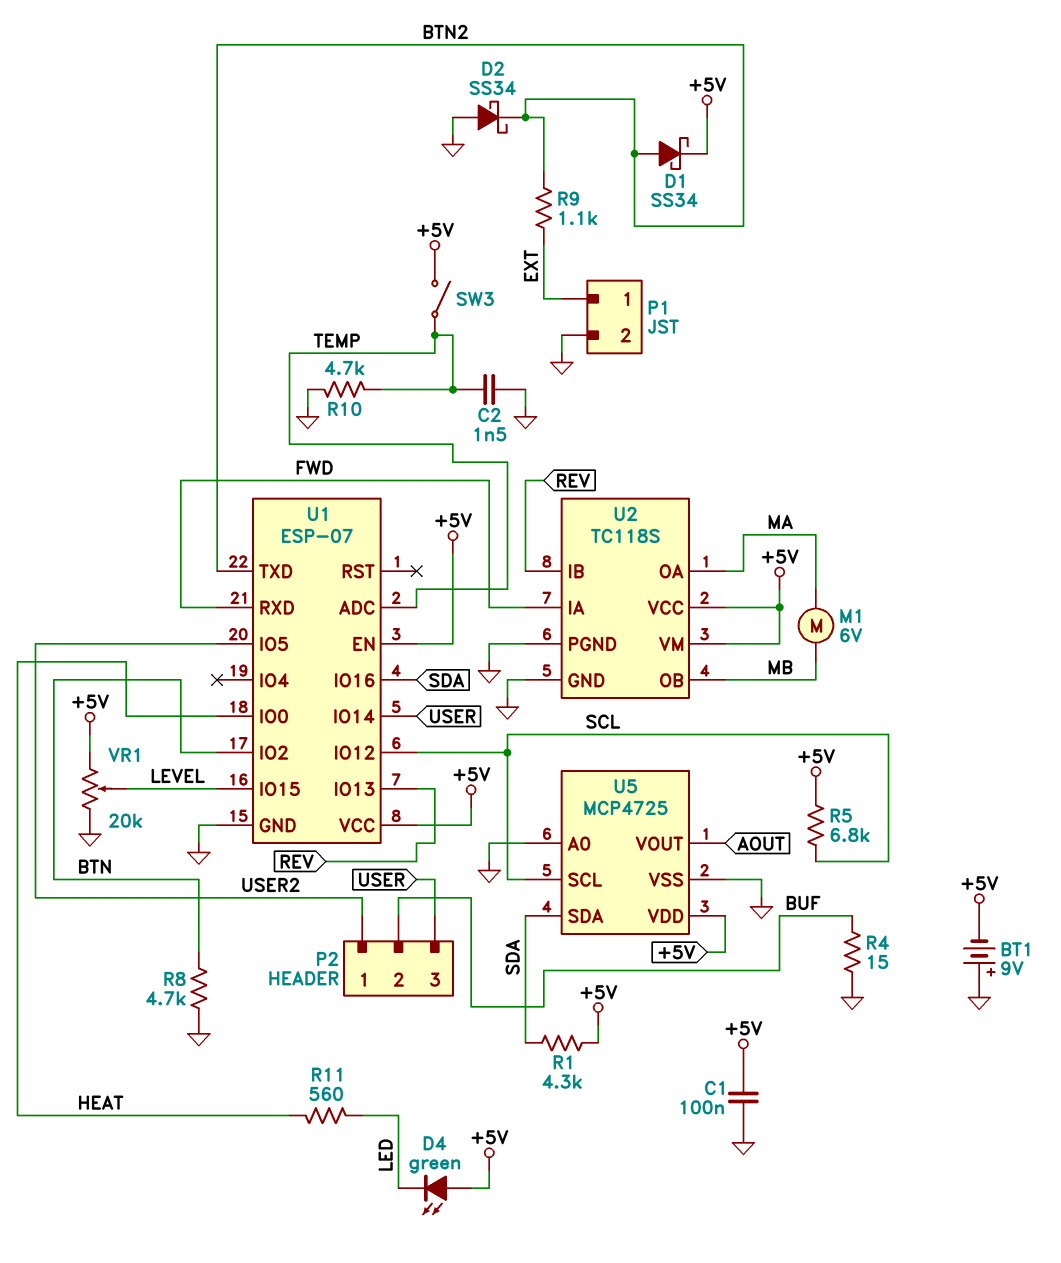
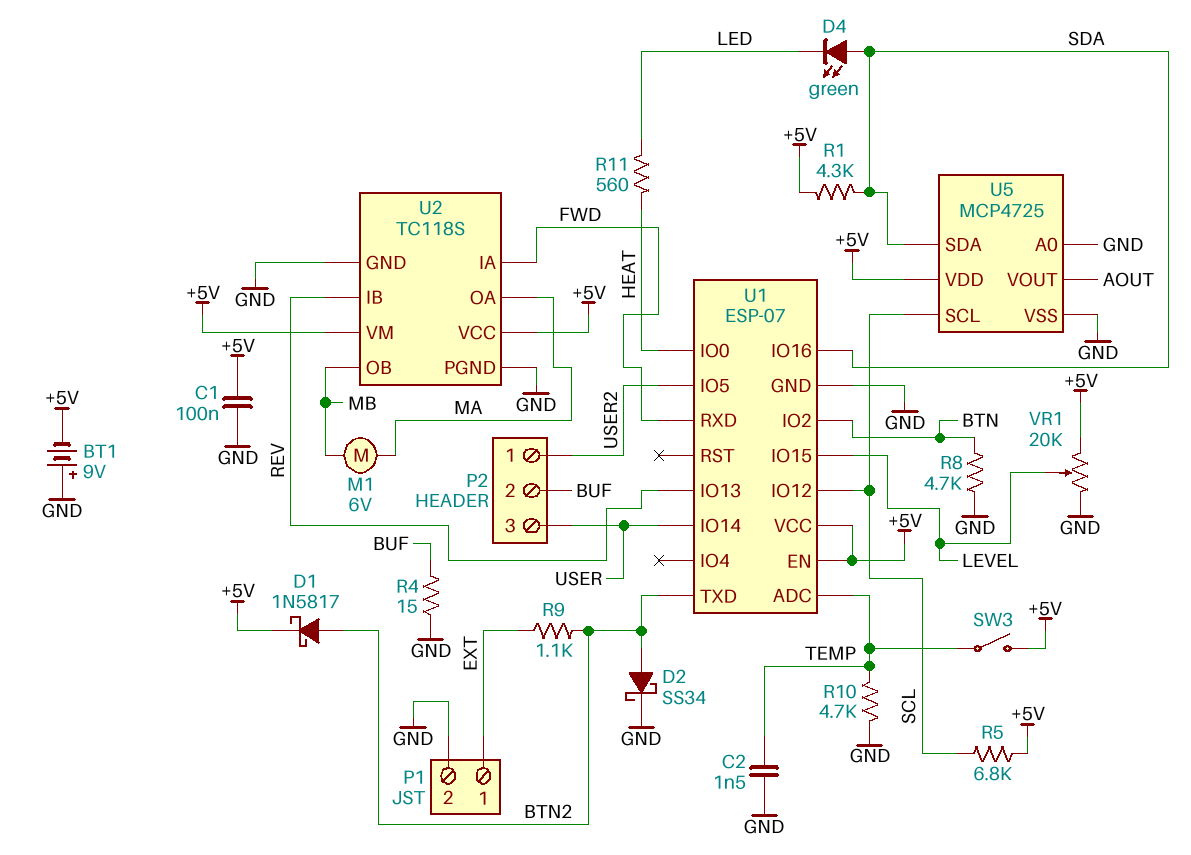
D1: schottky SS34 (A BTN2, K +5V) -> schottky 1N5817 (A BTN2, K +5V)
D2: schottky SS34 (A GND, K BTN2) -> schottky SS34 (A BTN2, K GND)
D4: LED green (A +5V, K LED) -> LED green (A SDA, K LED)

